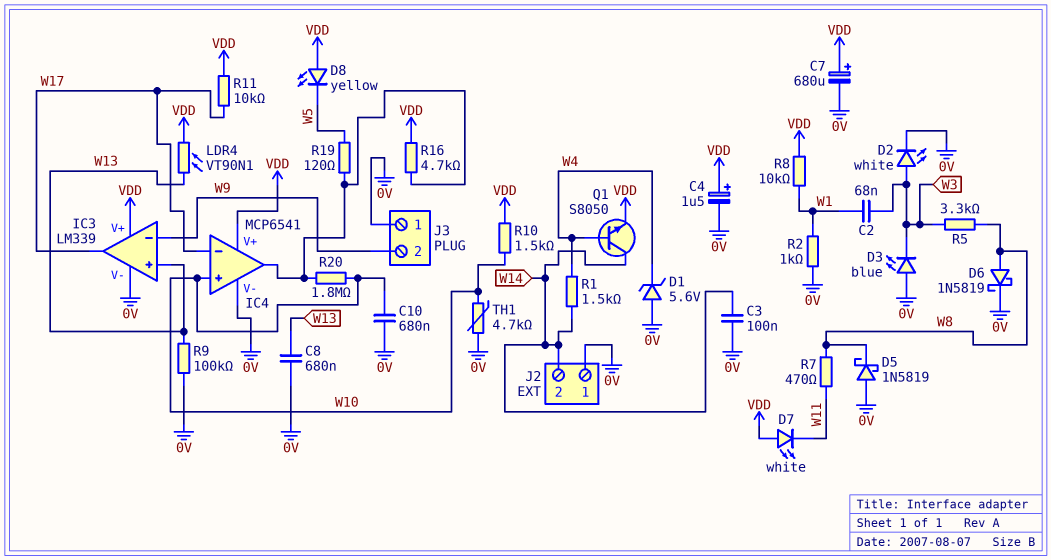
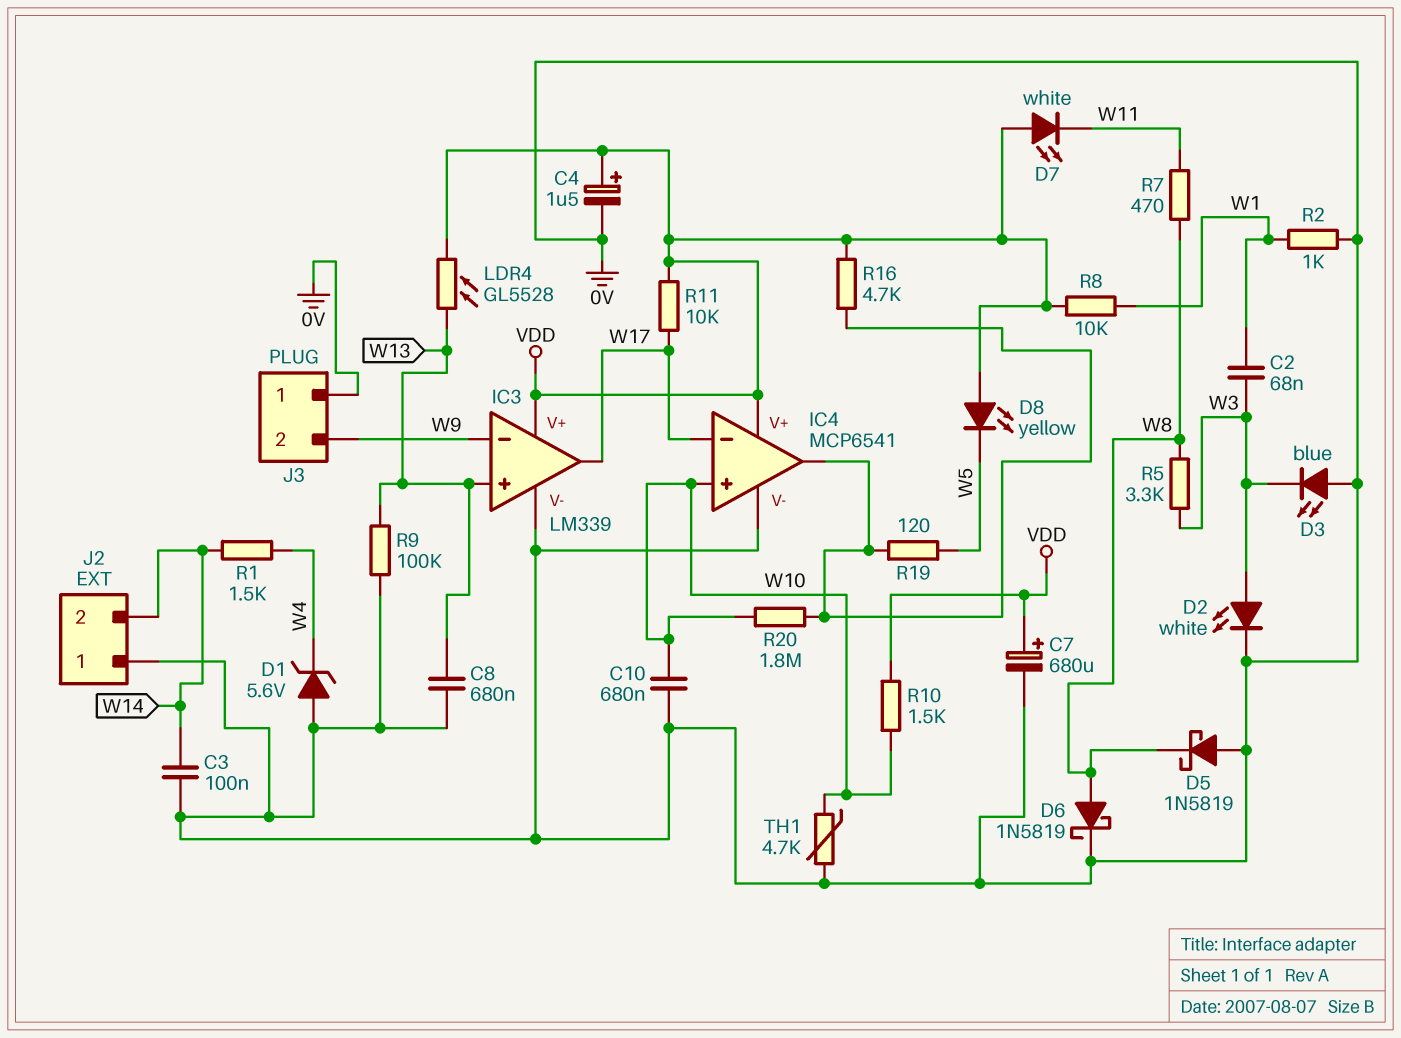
LDR4: VT90N1 (VDD, W13) -> GL5528 (VDD, W13)
Q1: NPN S8050 (B W4, C W14, E VDD) -> none

